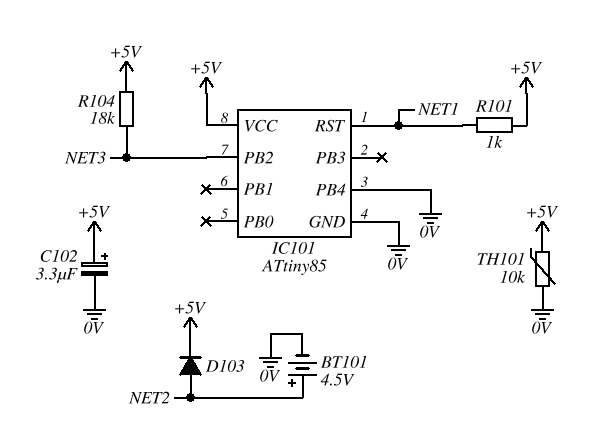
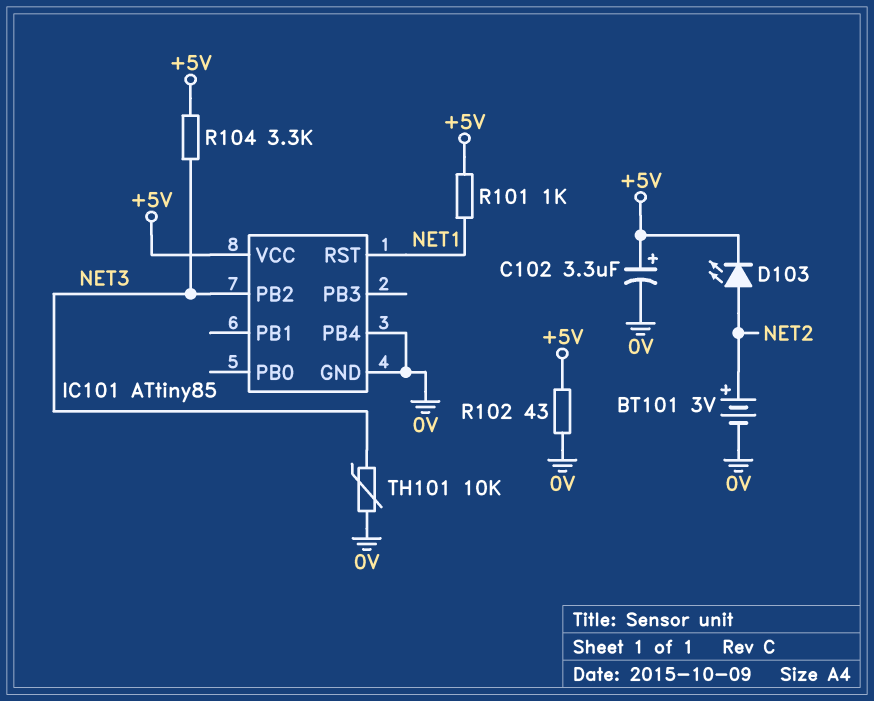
BT101: 4.5V (plus NET2, minus 0V) -> 3V (plus NET2, minus 0V)
D103: diode (A NET2, K +5V) -> LED (A NET2, K +5V)
R102: none -> 43 (+5V, 0V)
R104: 18k (+5V, NET3) -> 3.3k (+5V, NET3)
TH101: 10k (+5V, 0V) -> 10k (0V, NET3)

